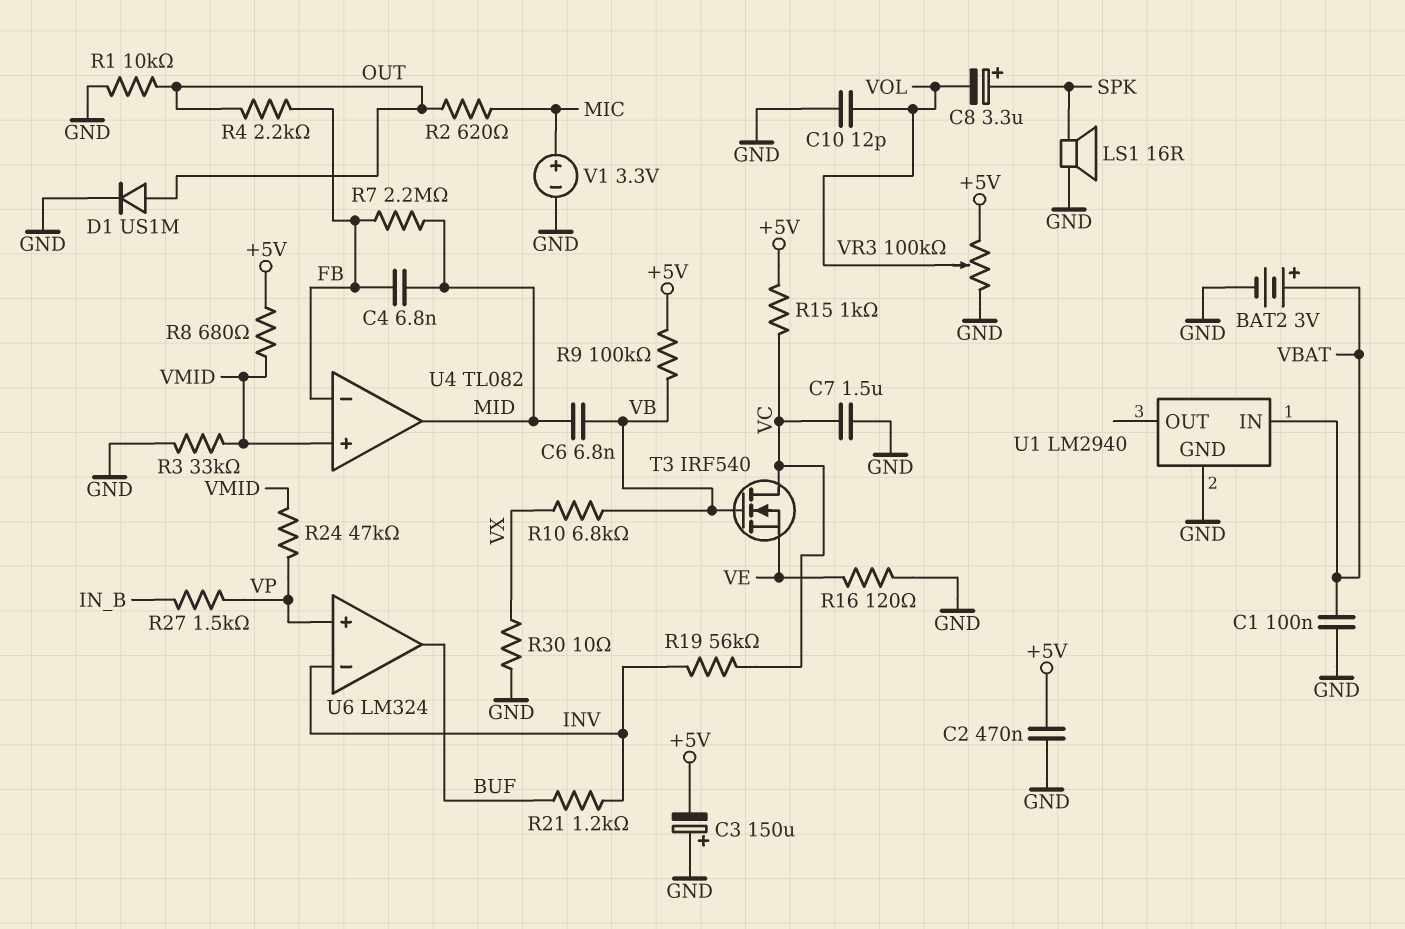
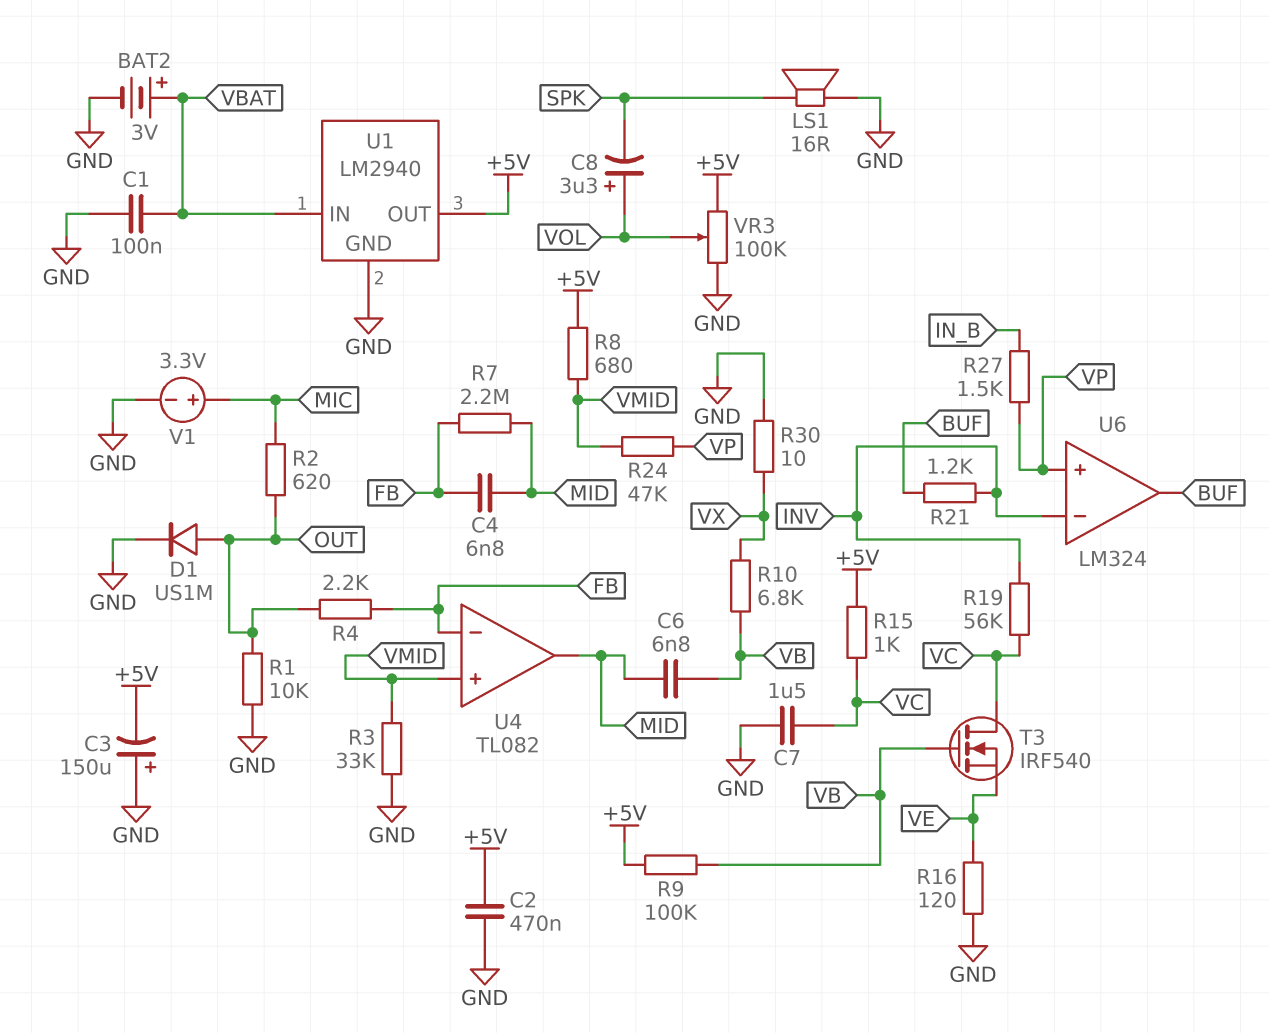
C8: 3.3uF (plus SPK, minus VOL) -> 3.3uF (plus VOL, minus SPK)
C10: 12pF (GND, VOL) -> none
U1 pin OUT: none -> +5V

